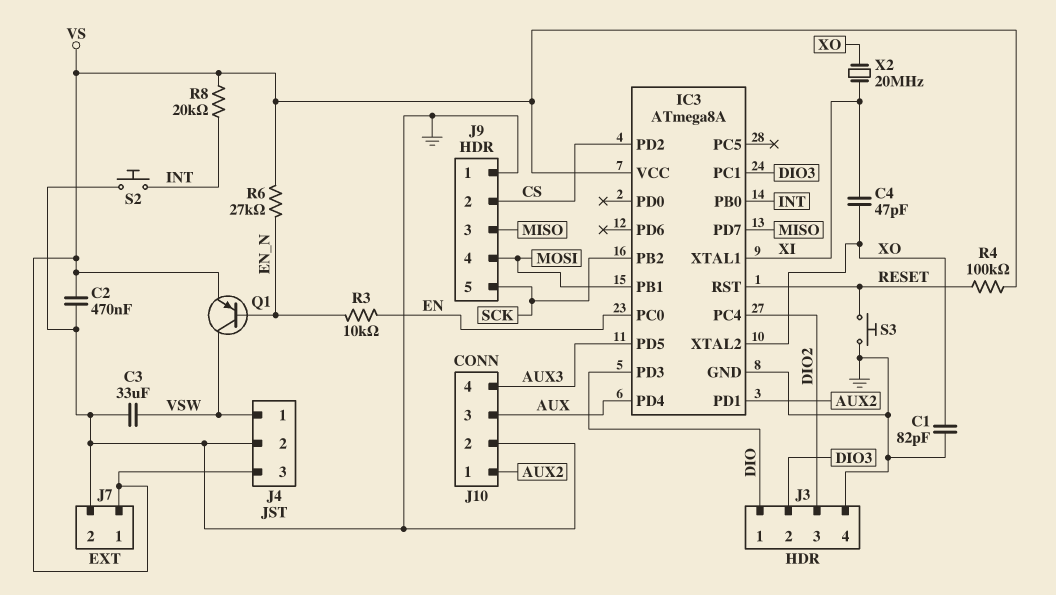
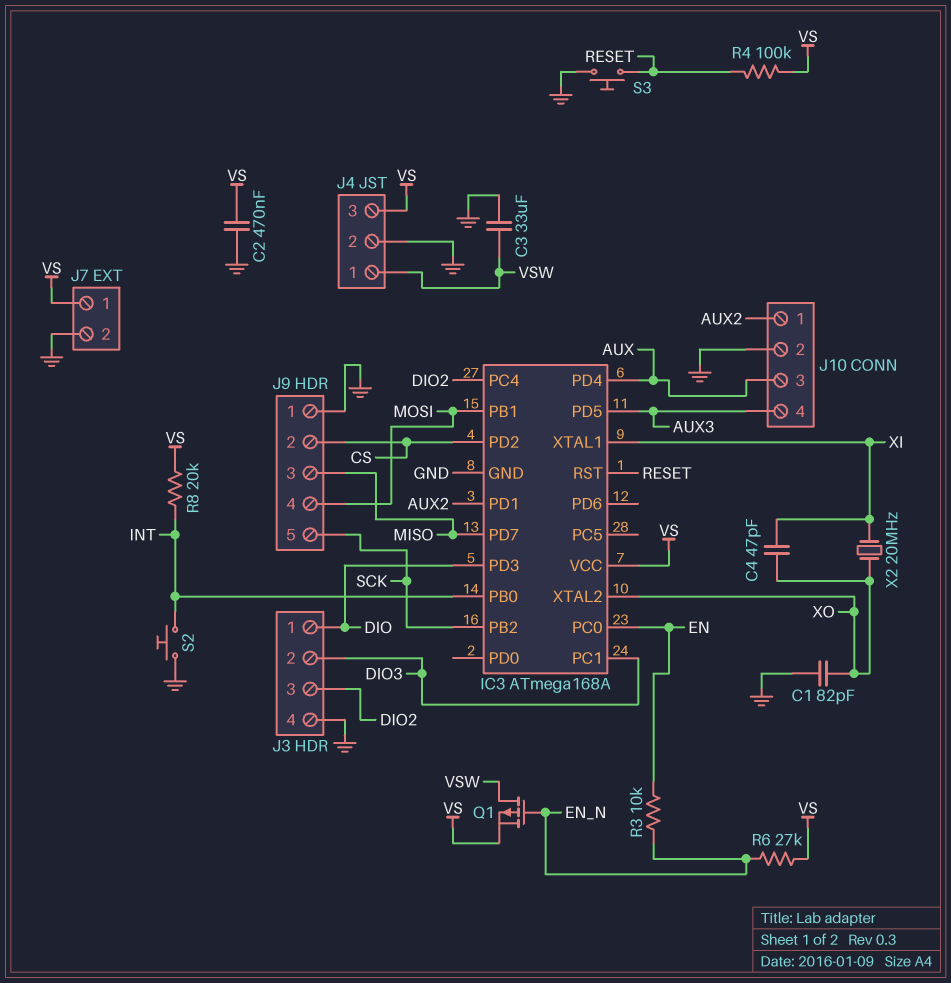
IC3: ATmega8A -> ATmega168A
Q1: PNP (B EN_N, C VSW, E VS) -> PMOS (G EN_N, D VSW, S VS)

